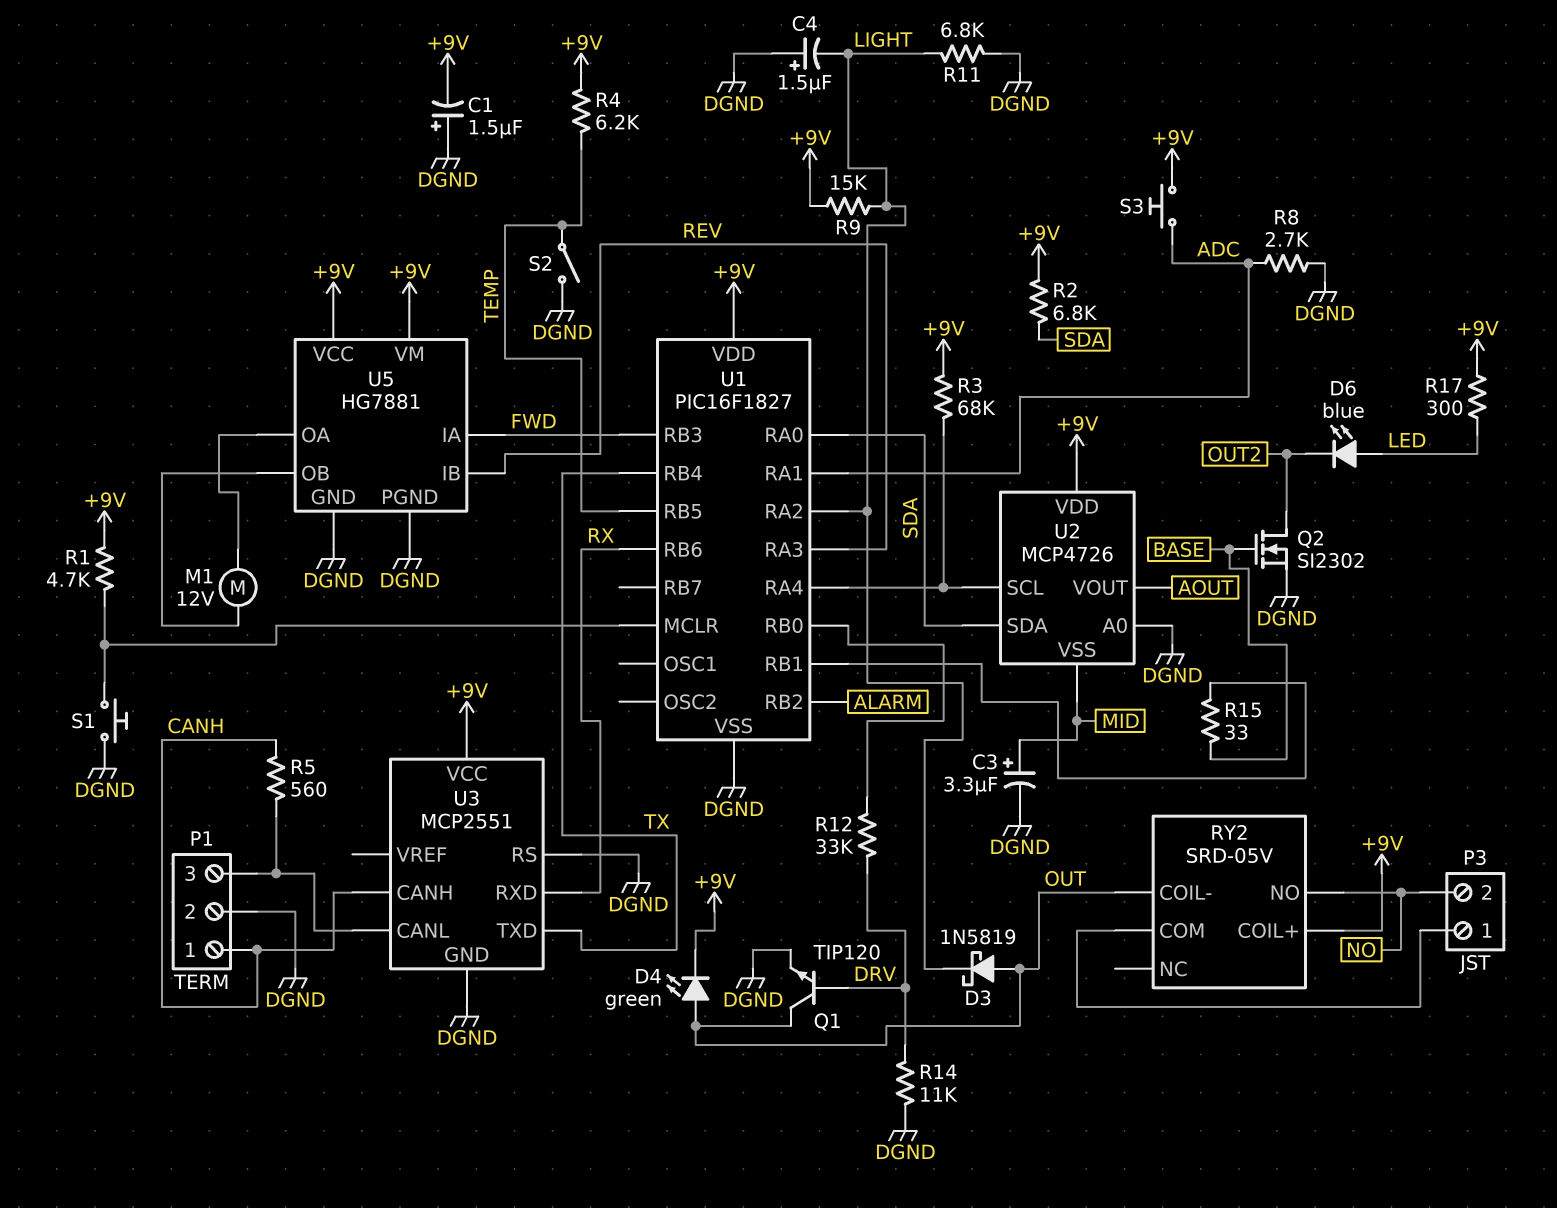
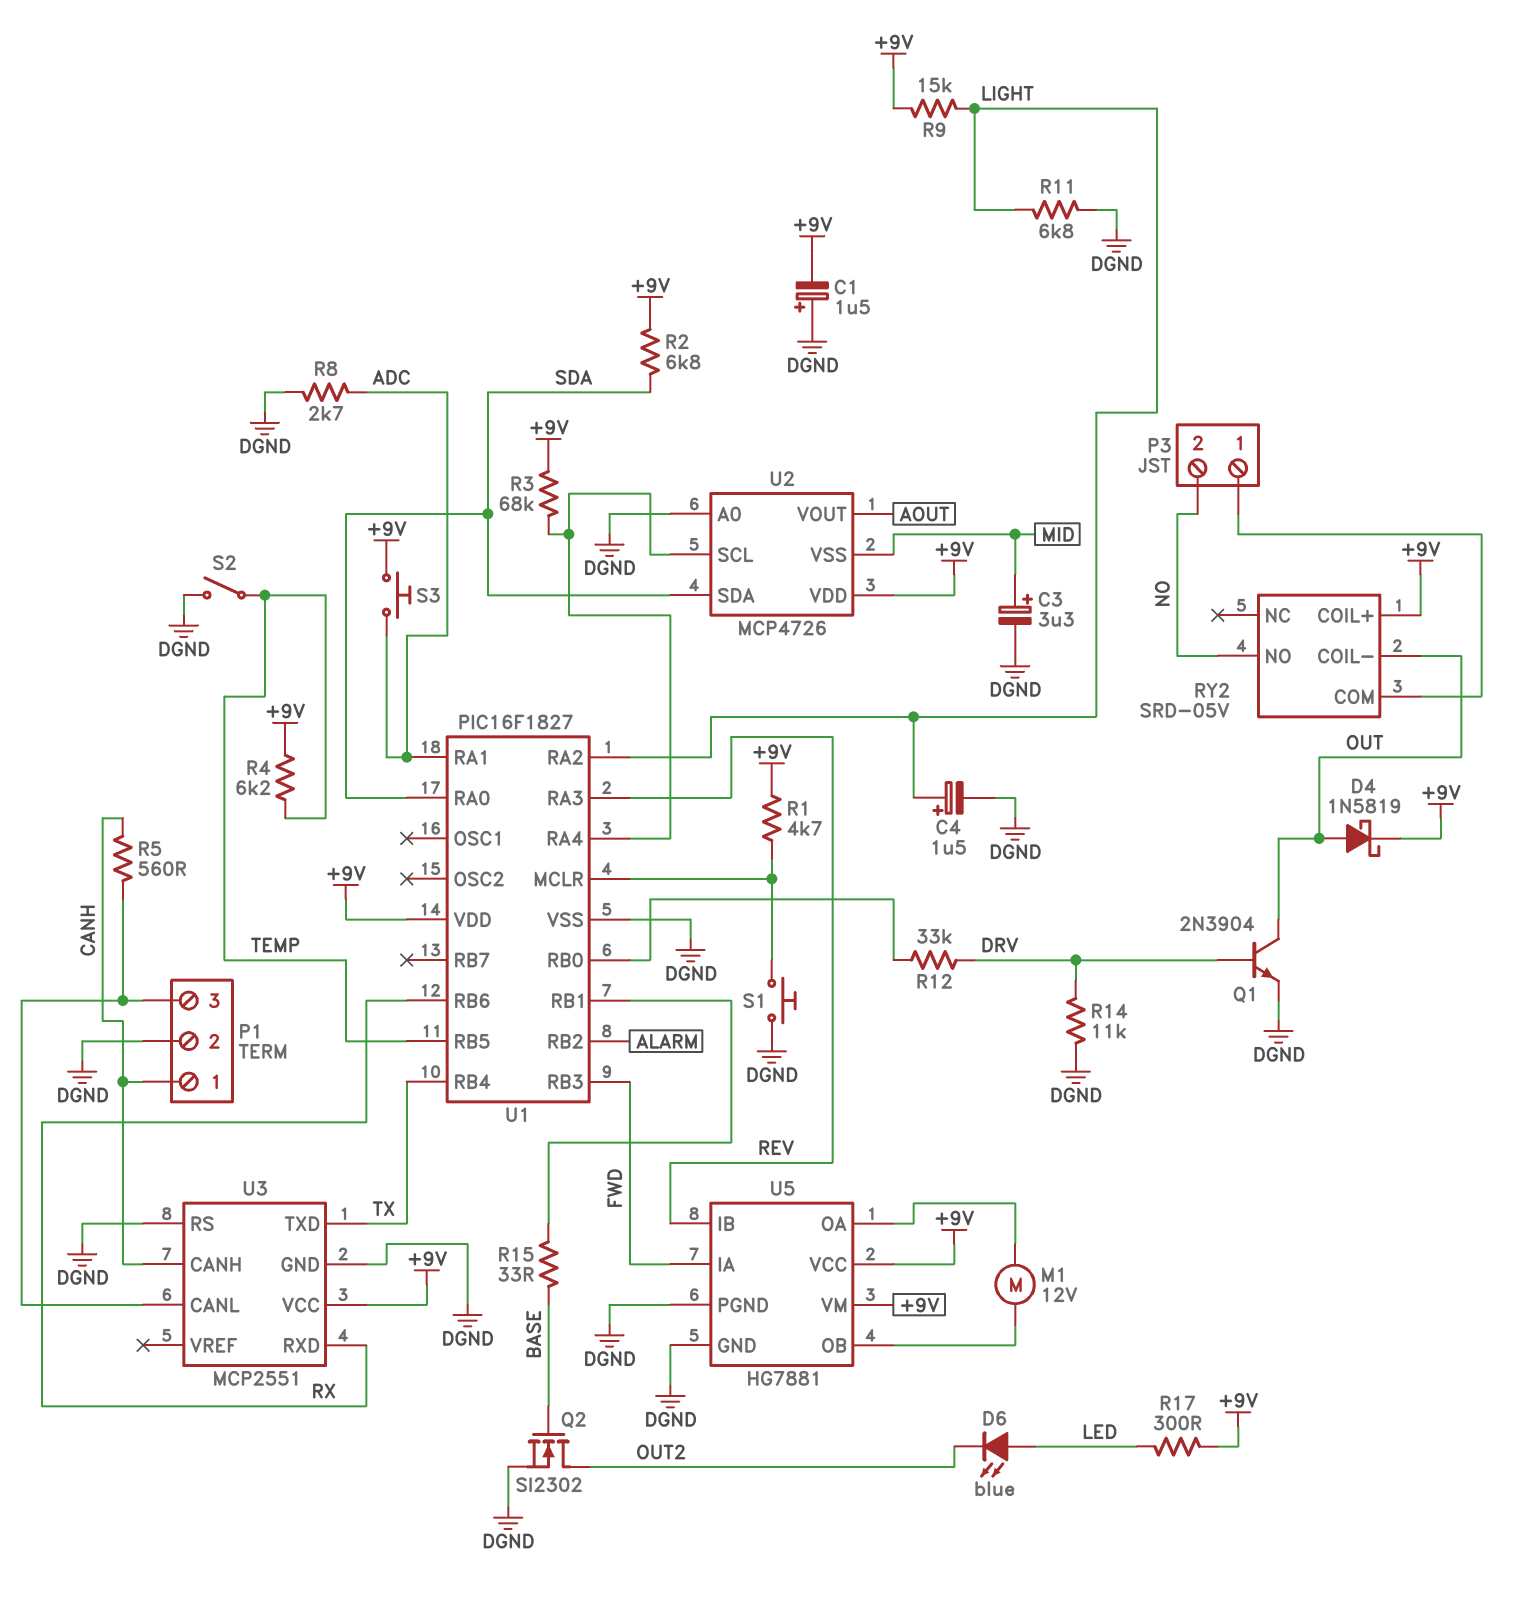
C4: 1.5uF (plus DGND, minus LIGHT) -> 1.5uF (plus LIGHT, minus DGND)
D3: schottky 1N5819 (A OUT, K LIGHT) -> none
D4: LED green (A OUT, K +9V) -> schottky 1N5819 (A OUT, K +9V)
Q1: NPN TIP120 (B DRV, C OUT, E DGND) -> NPN 2N3904 (B DRV, C OUT, E DGND)

